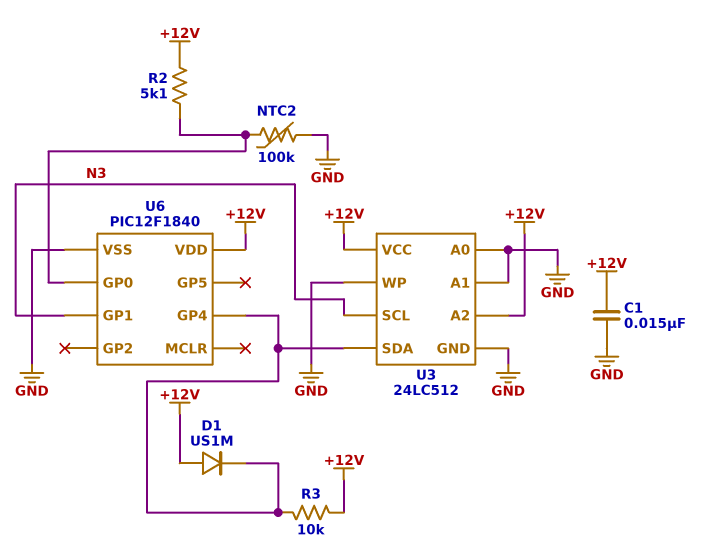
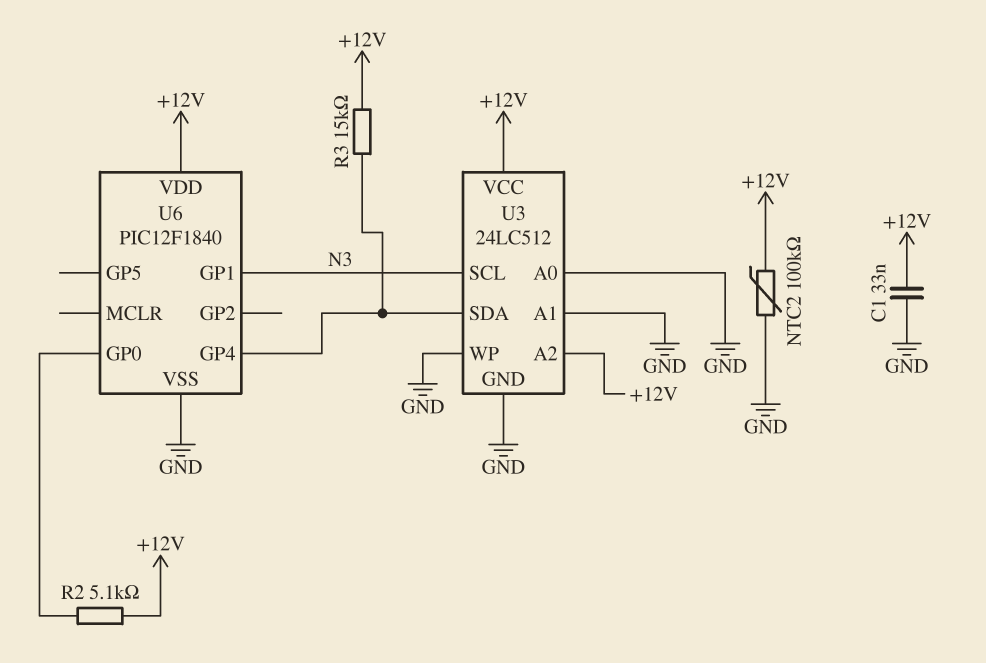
C1: 15nF (+12V, GND) -> 33nF (+12V, GND)
D1: diode US1M (A +12V, K U3/SDA) -> none
NTC2: 100k (GND, U6/GP0) -> 100k (+12V, GND)
R3: 10k (+12V, U3/SDA) -> 15k (+12V, U3/SDA)

